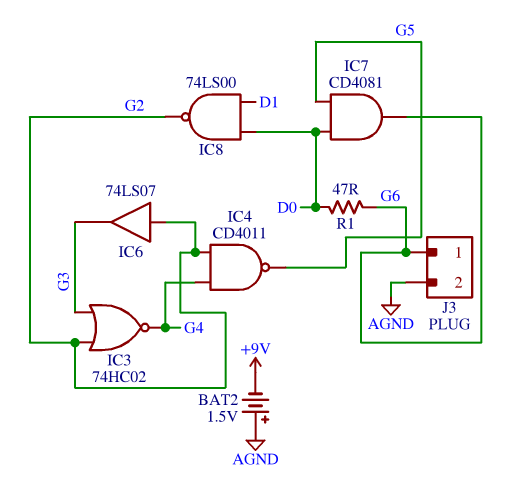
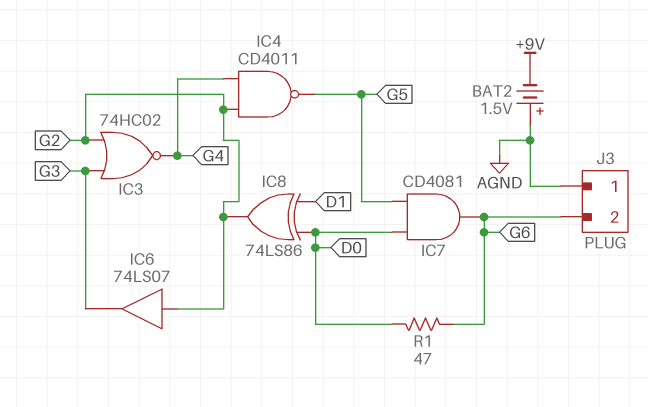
IC8: NAND 74LS00 (in D0, in D1, out G2) -> XOR 74LS86 (in D0, in D1, out G2)
J3 pin 1: G6 -> AGND
J3 pin 2: AGND -> G6

